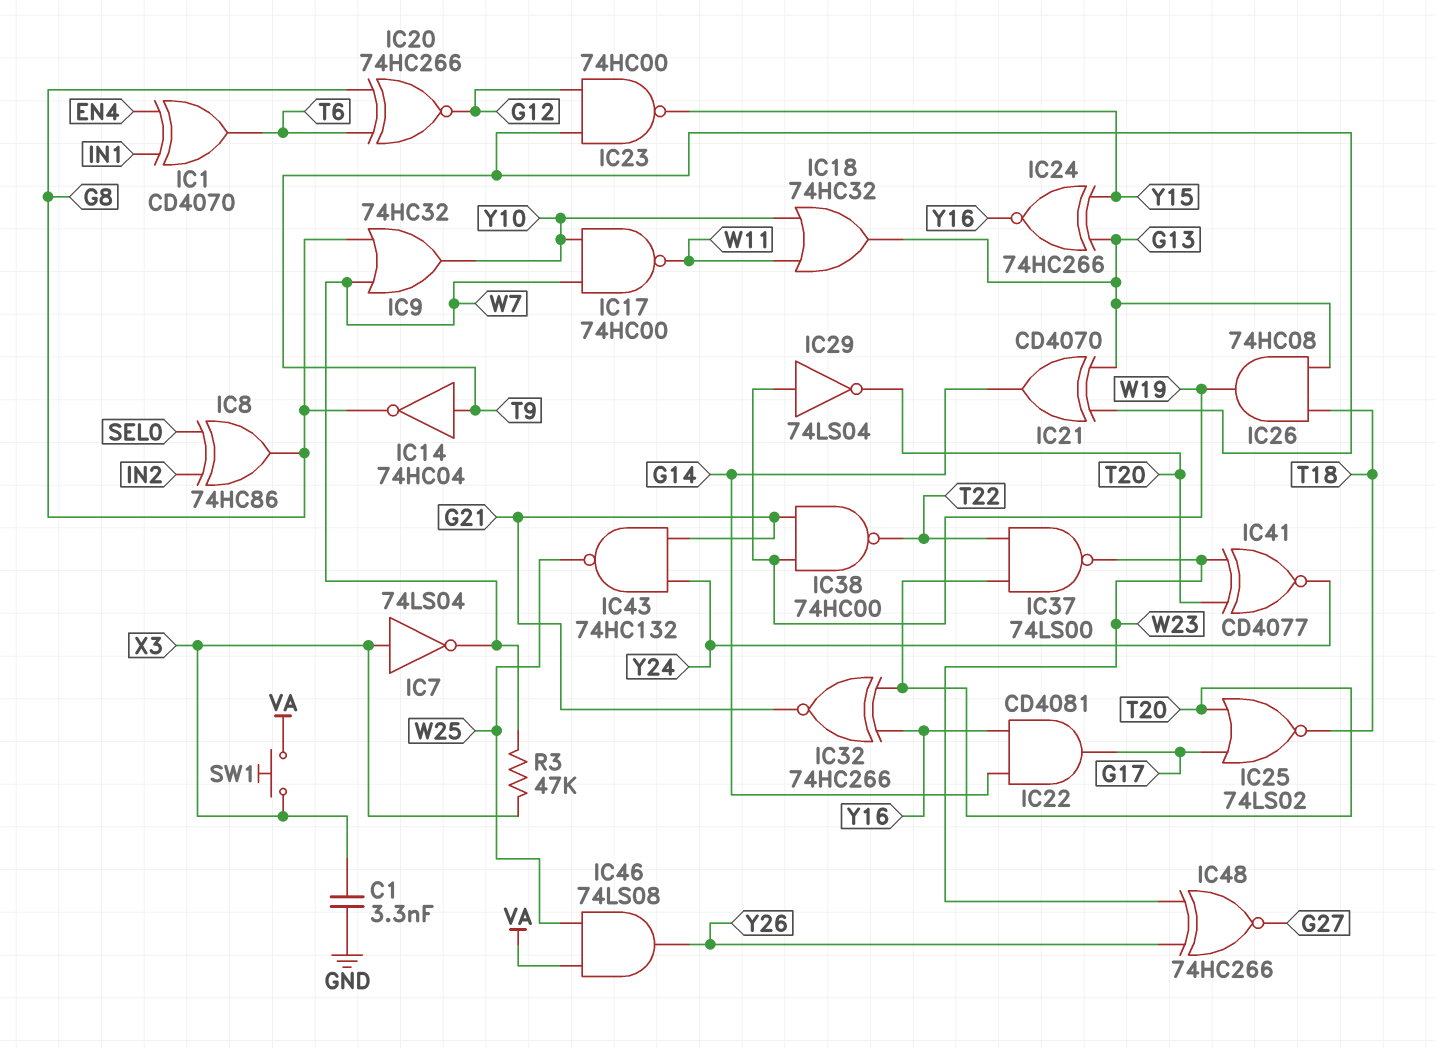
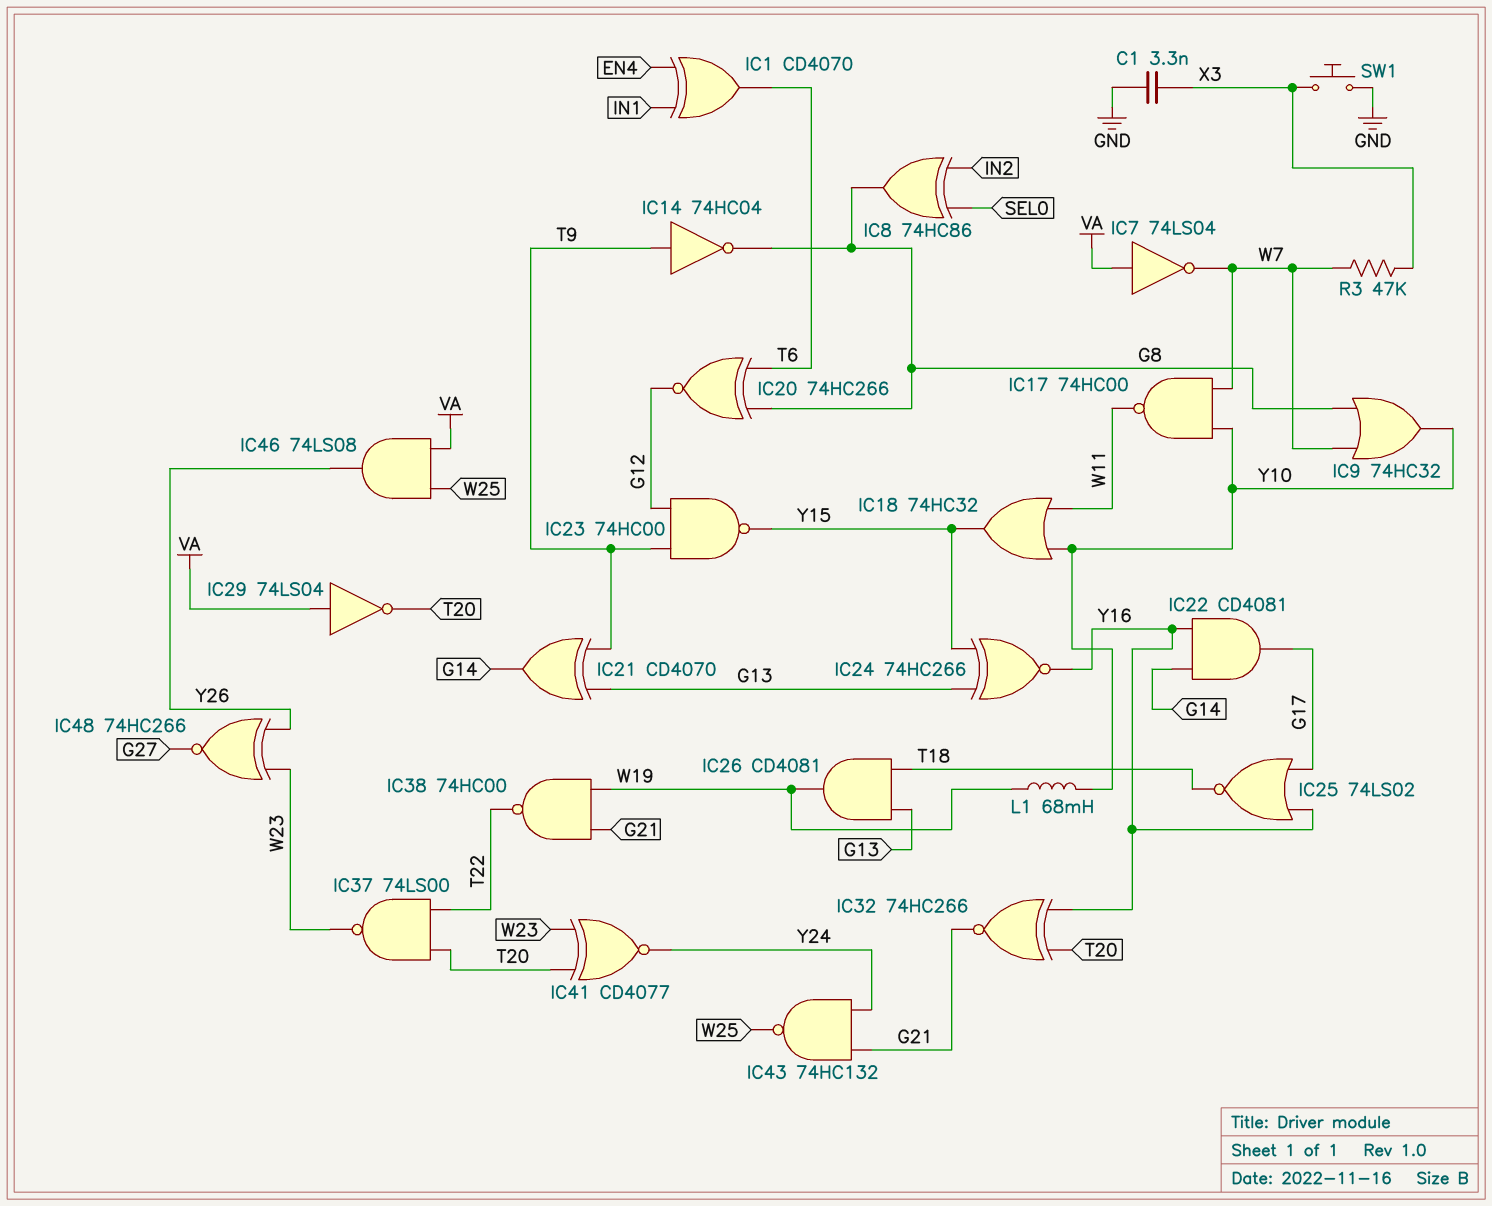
IC7: NOT 74LS04 (in X3, out W7) -> NOT 74LS04 (in VA, out W7)
IC18: OR 74HC32 (in W11, in Y10, out G13) -> OR 74HC32 (in W11, in Y10, out Y15)
IC25: NOR 74LS02 (in G17, in T20, out T18) -> NOR 74LS02 (in G17, in Y16, out T18)
IC26: AND 74HC08 (in G13, in T18, out W19) -> AND CD4081 (in G13, in T18, out W19)
IC29: NOT 74LS04 (in W19, out T20) -> NOT 74LS04 (in VA, out T20)
L1: none -> 68mH (W19, Y10)
SW1: button (VA, X3) -> button (GND, X3)

